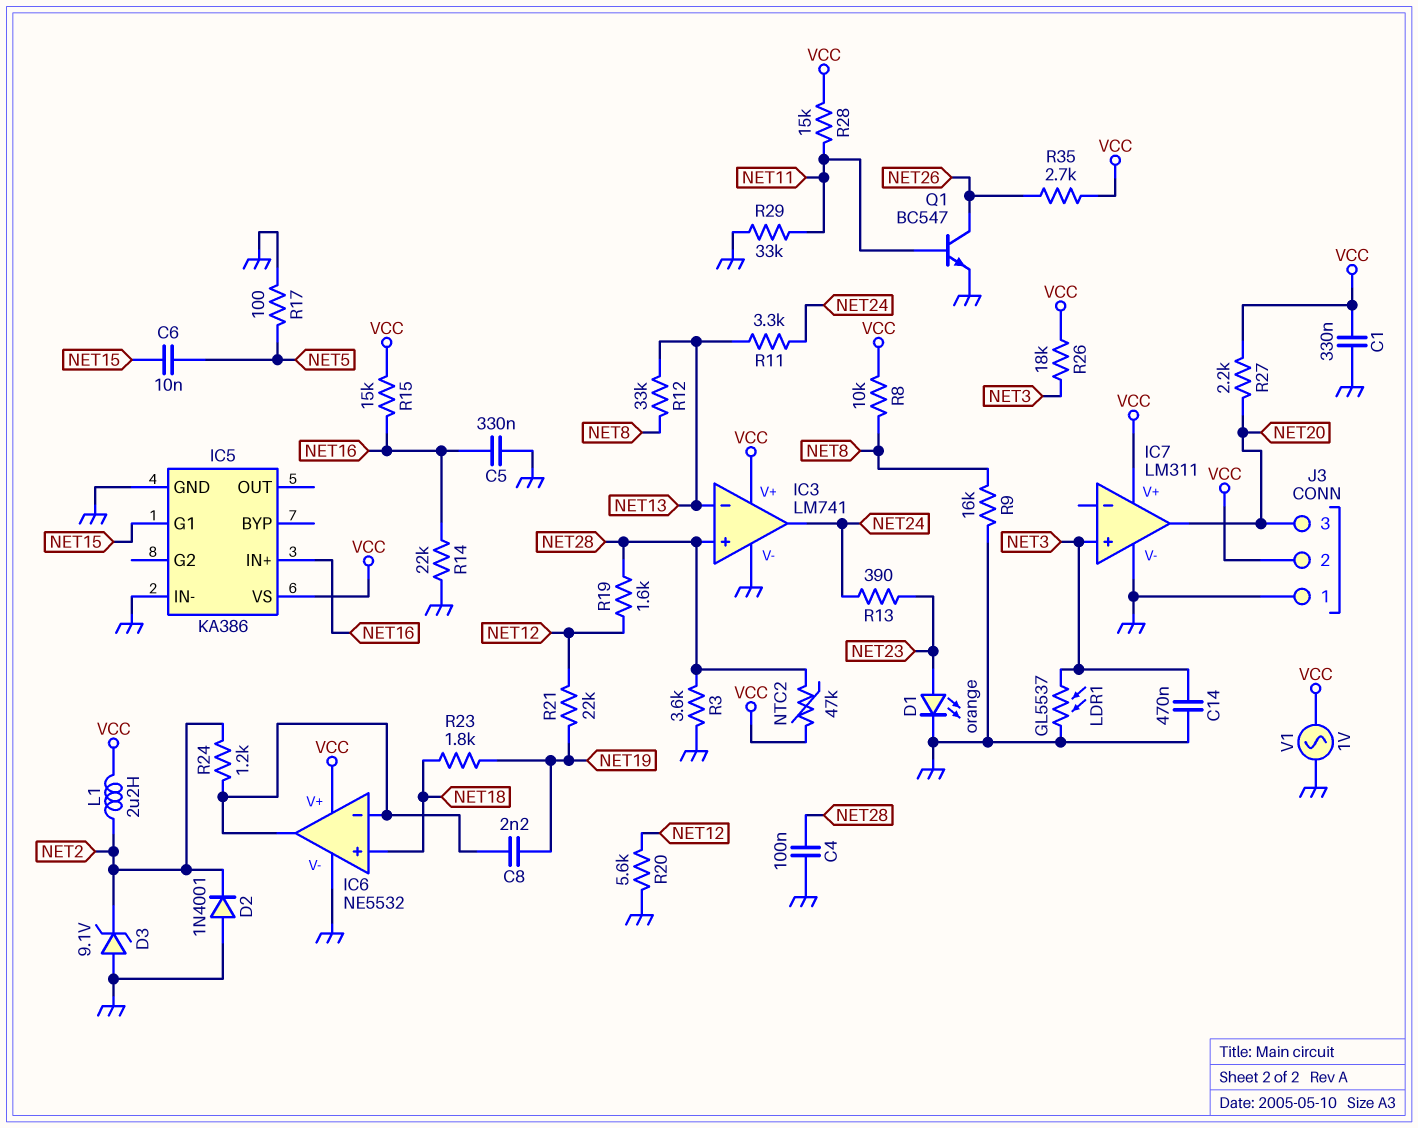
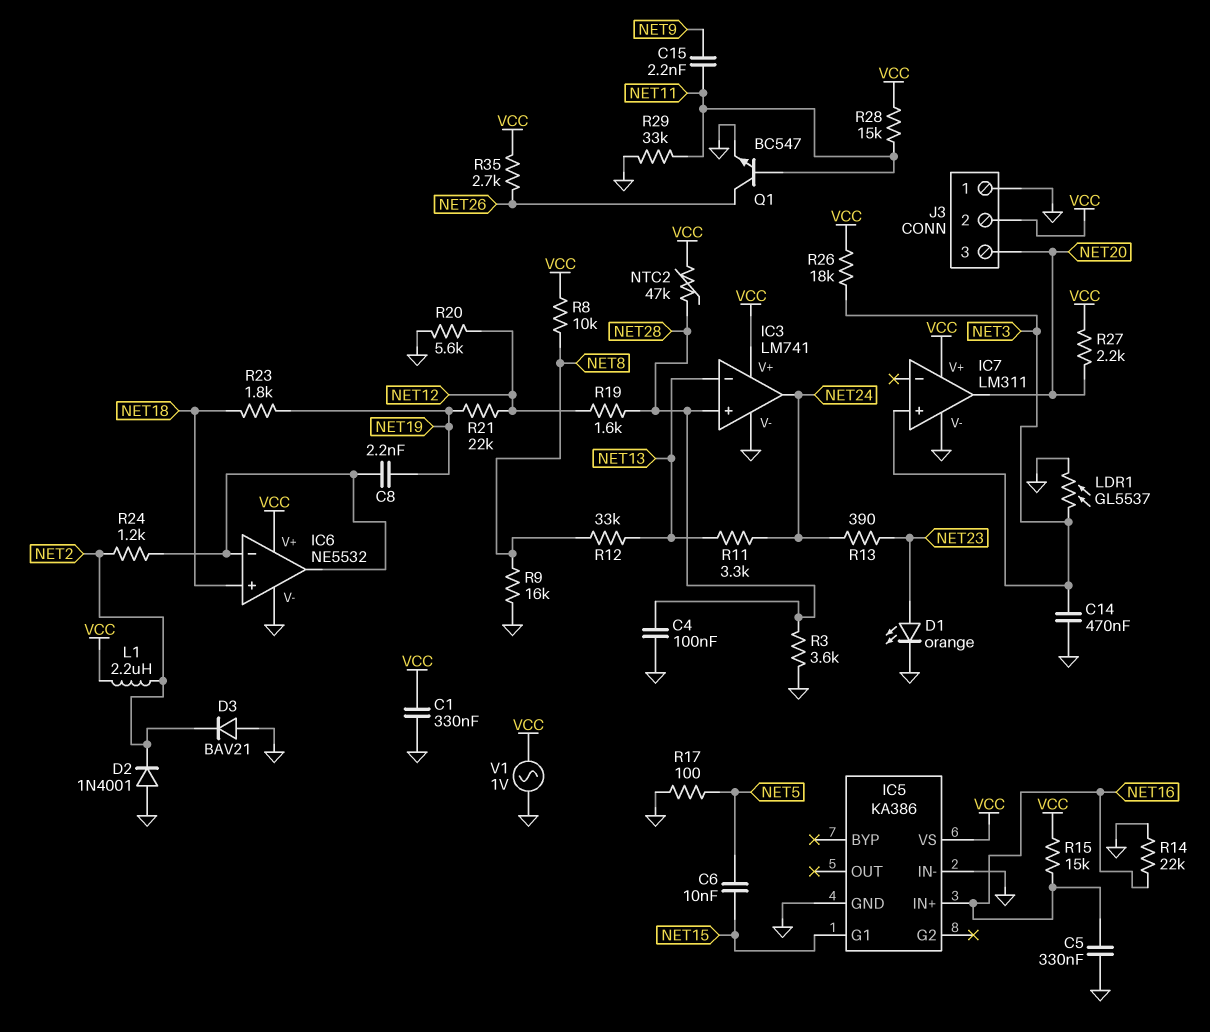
C15: none -> 2.2nF (NET9, NET11)
D3: zener 9.1V (A GND, K NET2) -> diode BAV21 (A GND, K NET2)

